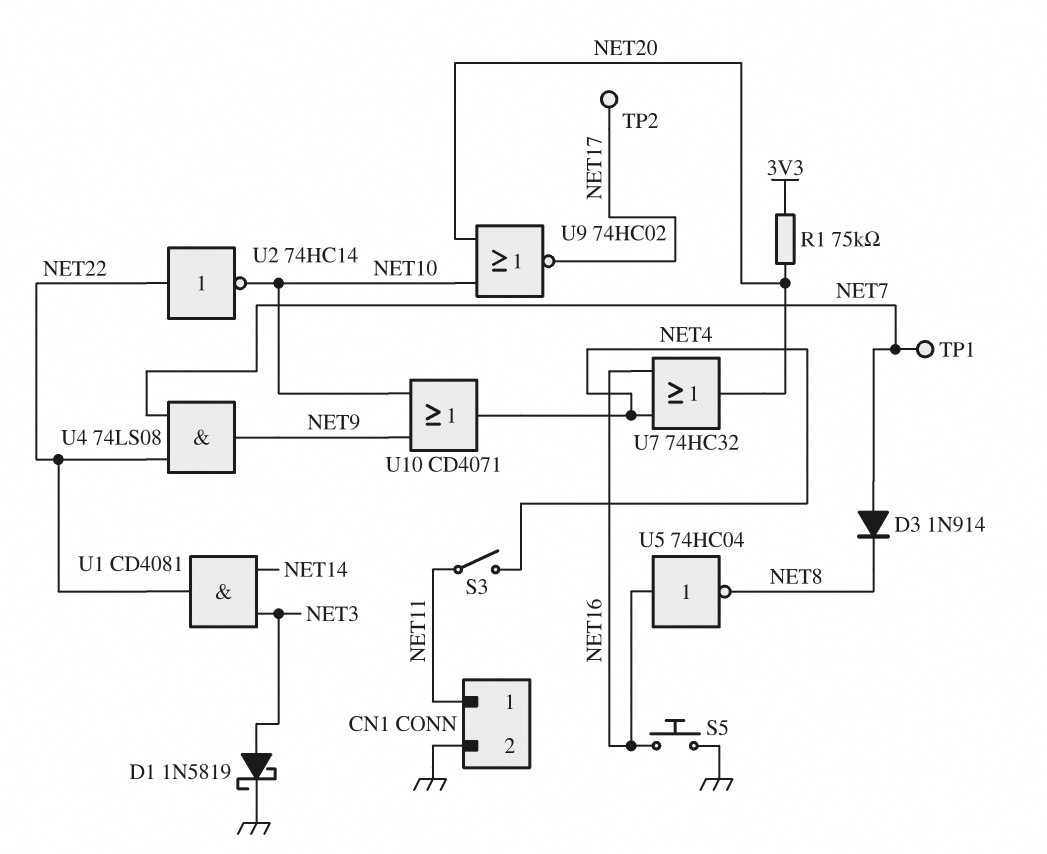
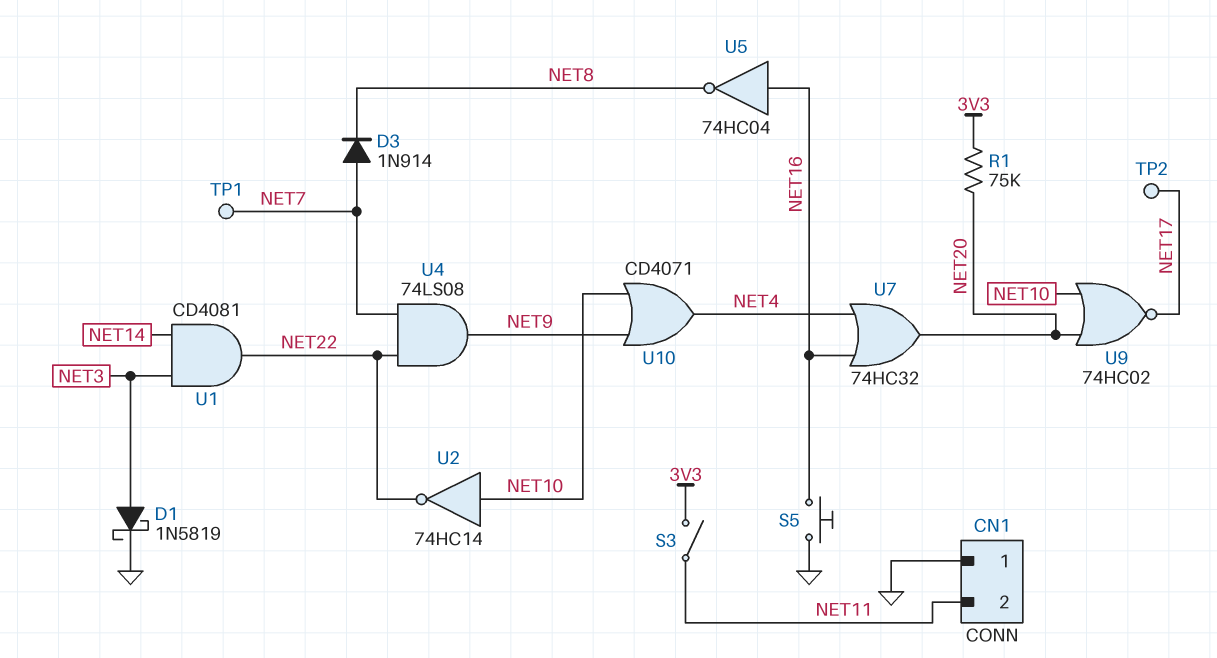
CN1 pin 1: NET11 -> GND
CN1 pin 2: GND -> NET11
S3: switch (NET4, NET11) -> switch (3V3, NET11)
U2: NOT 74HC14 (in NET22, out NET10) -> NOT 74HC14 (in NET10, out NET22)

